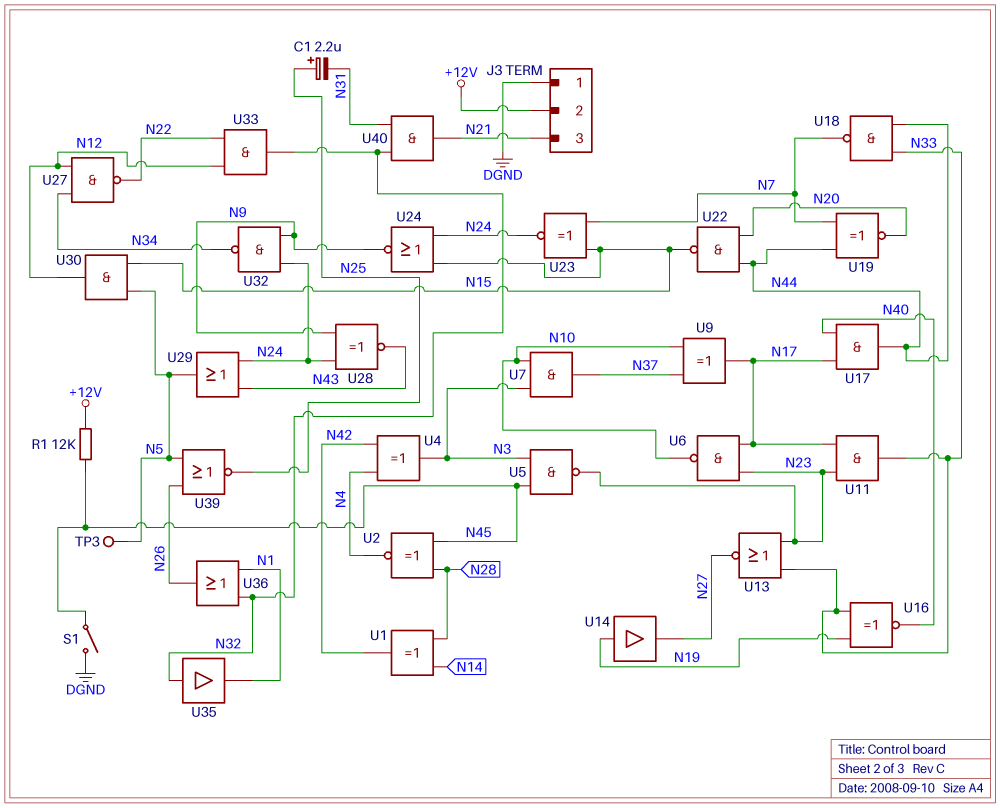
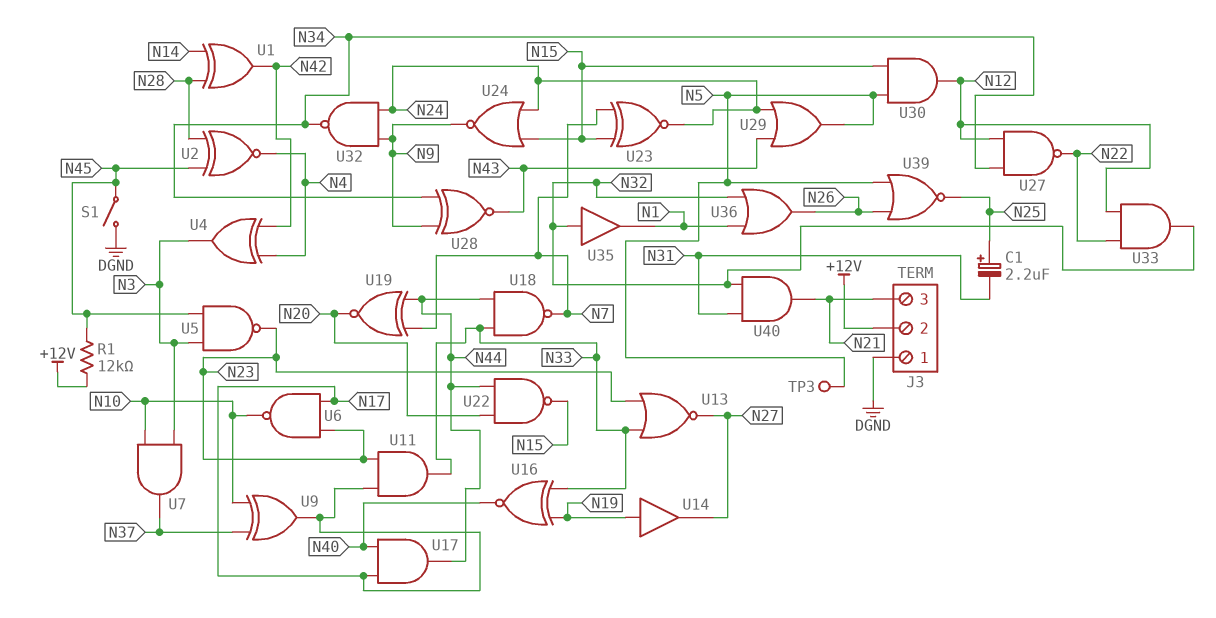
U28: XNOR (in N9, in N24, out N43) -> XNOR (in N9, in N34, out N43)

